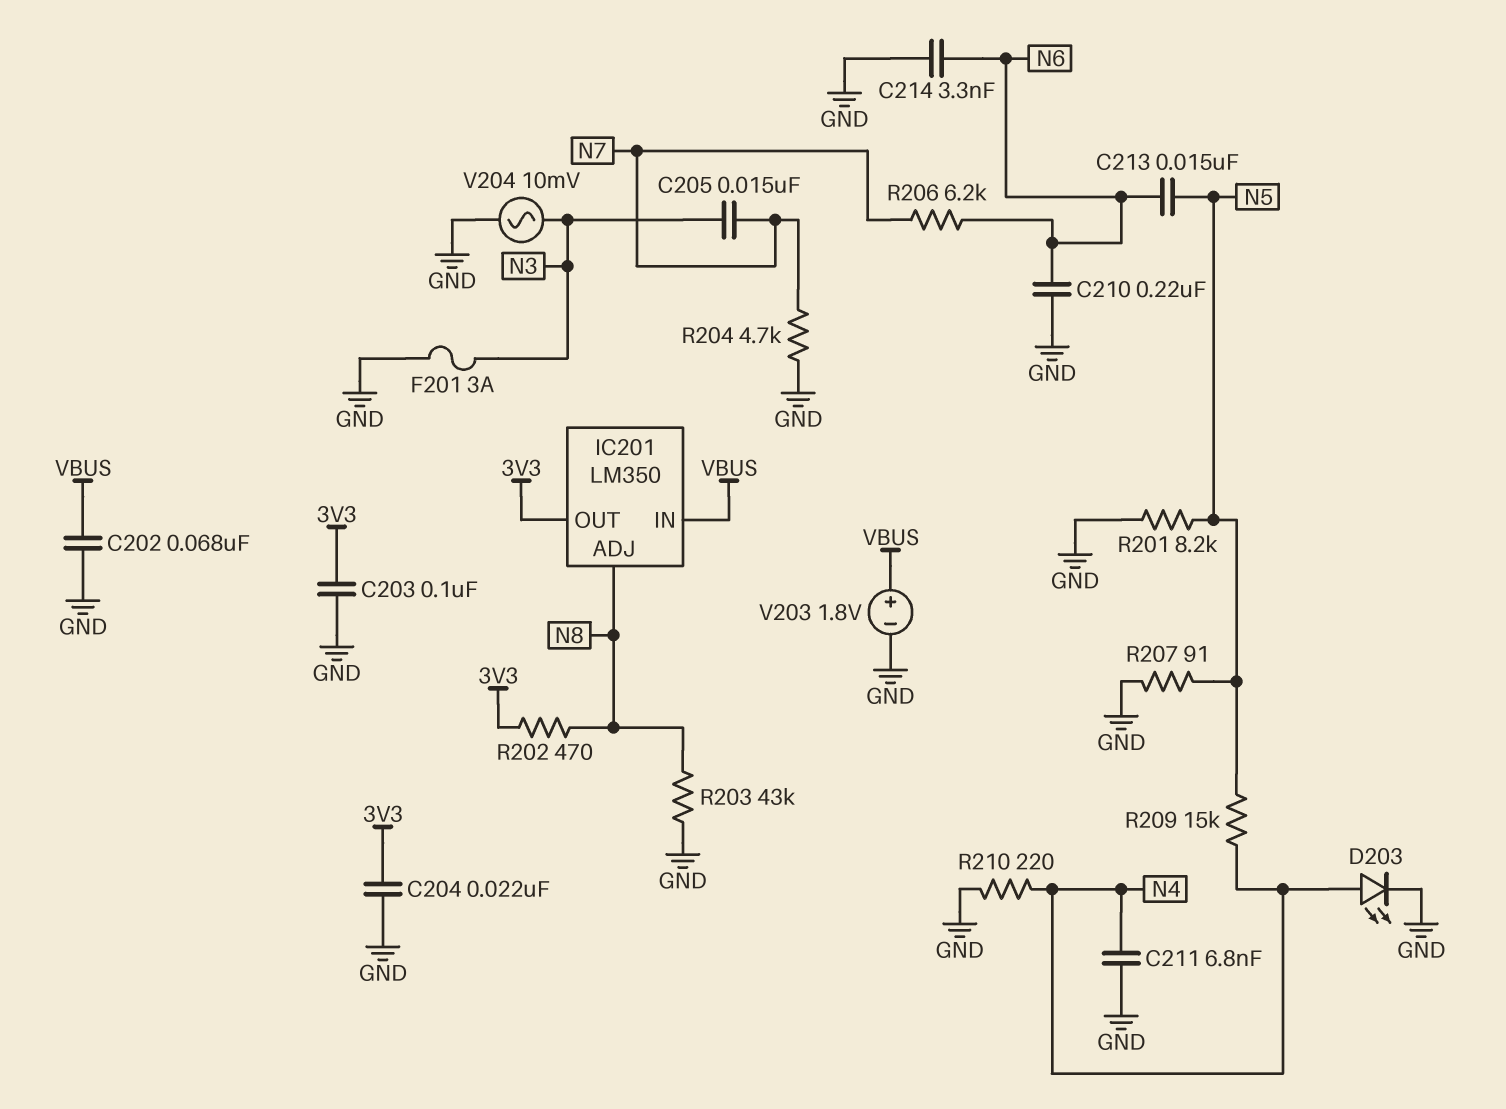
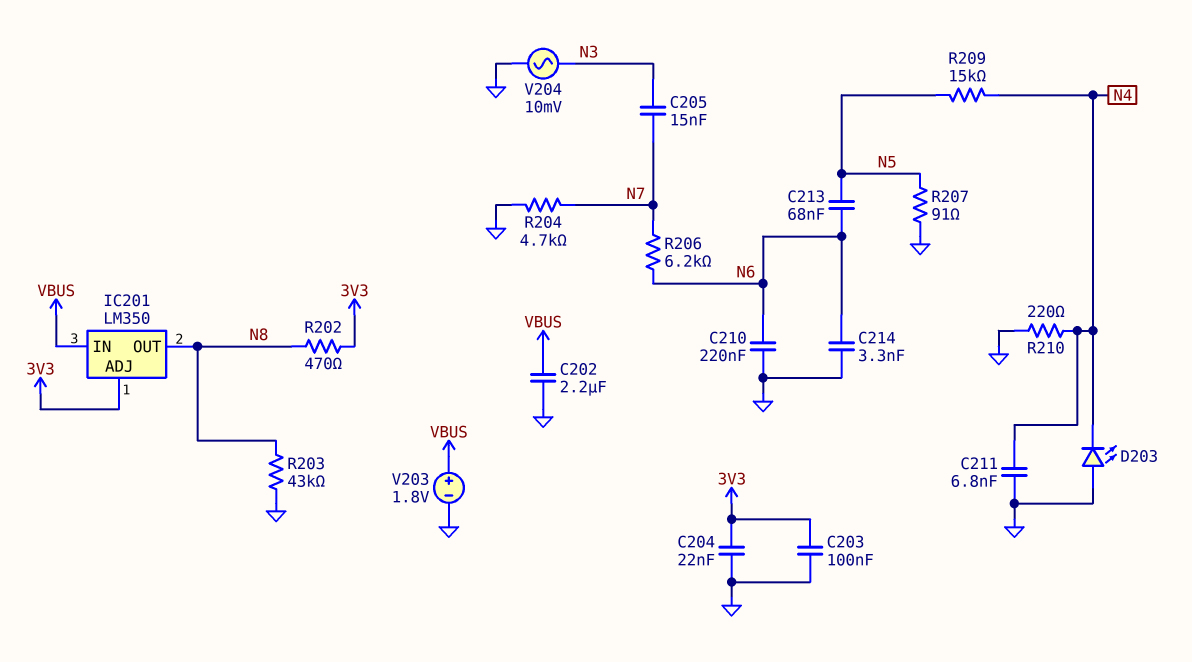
C202: 68nF (GND, VBUS) -> 2.2uF (GND, VBUS)
C213: 15nF (N5, N6) -> 68nF (N5, N6)
D203: LED (A N4, K GND) -> LED (A GND, K N4)
F201: 3A (GND, N3) -> none
IC201 pin ADJ: N8 -> 3V3
IC201 pin OUT: 3V3 -> N8
R201: 8.2k (GND, N5) -> none

